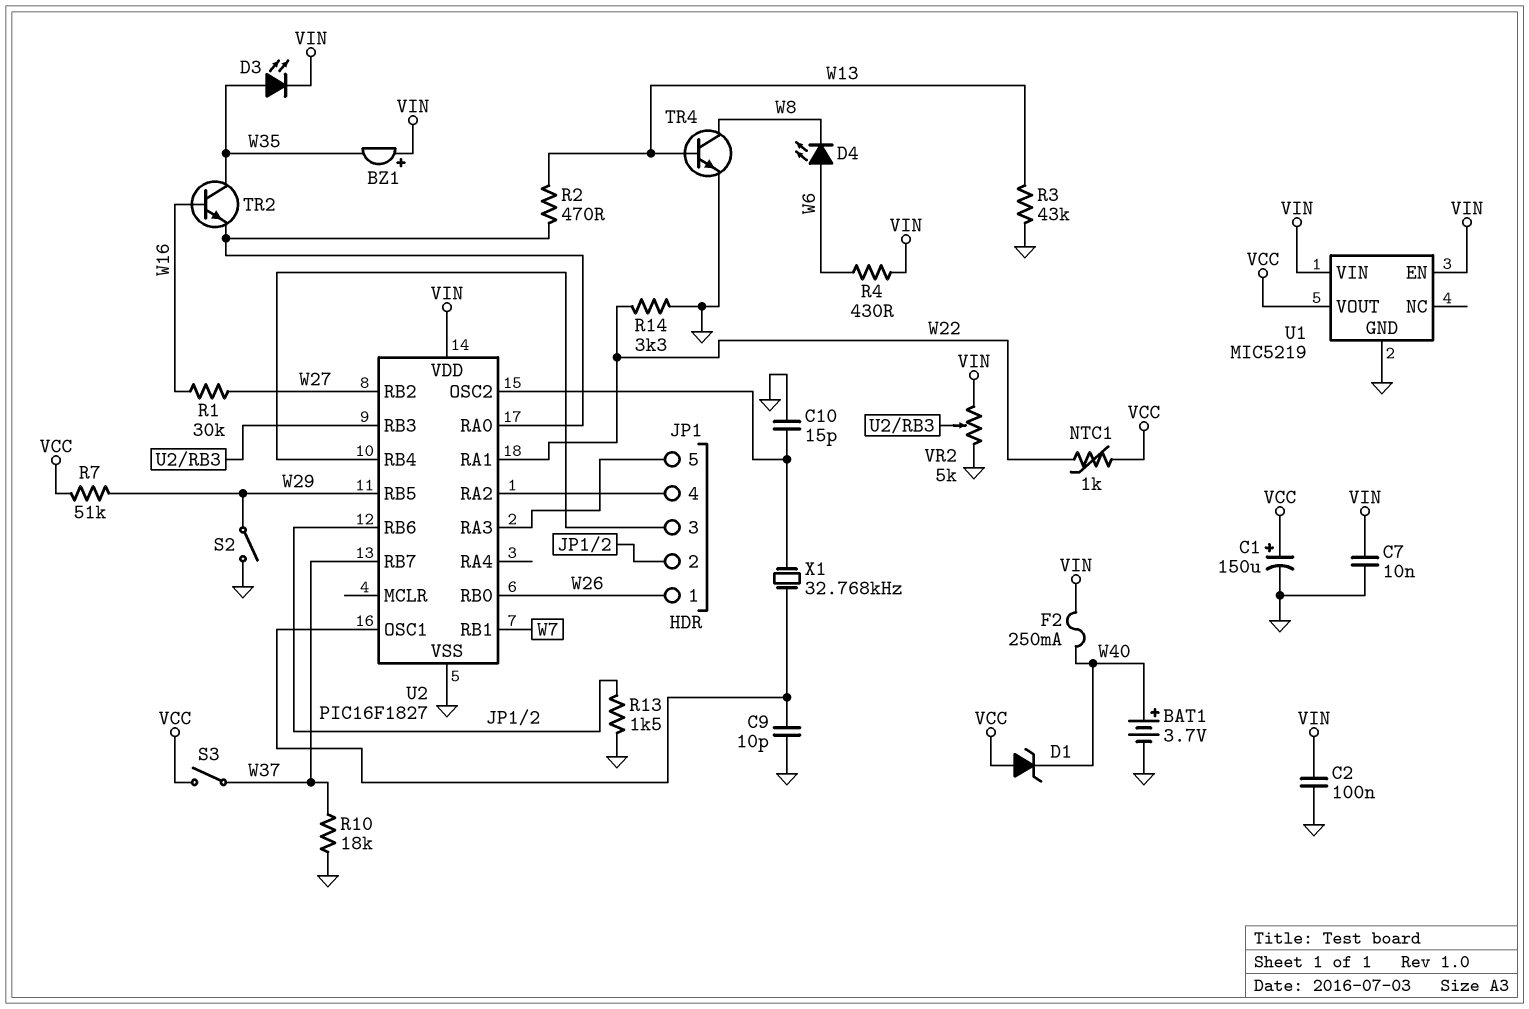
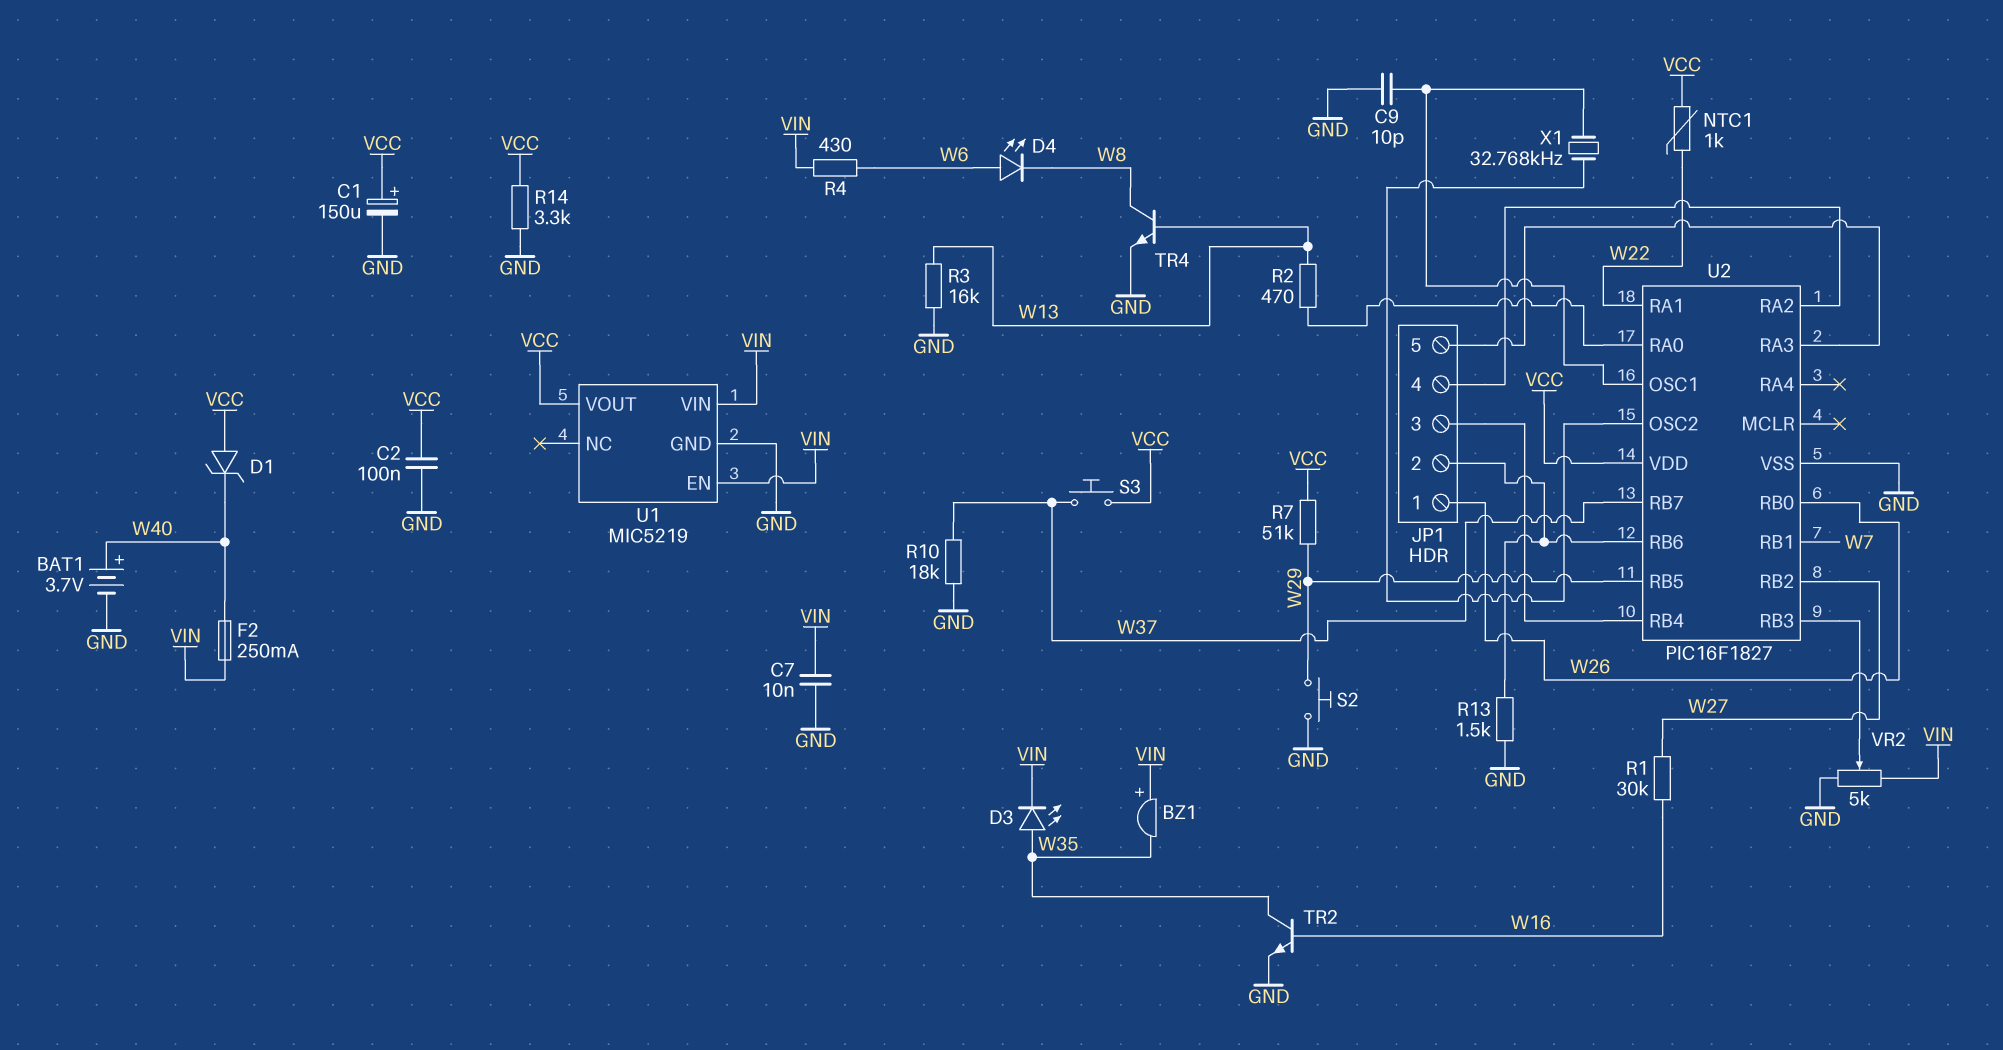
C2: 100nF (GND, VIN) -> 100nF (GND, VCC)
C10: 15pF (GND, U2/OSC2) -> none
R3: 43k (GND, W13) -> 16k (GND, W13)
R14: 3.3k (GND, W22) -> 3.3k (GND, VCC)
S2: switch (GND, W29) -> button (GND, W29)
S3: switch (VCC, W37) -> button (VCC, W37)
TR2: NPN (B W16, C W35, E U2/RA0) -> NPN (B W16, C W35, E GND)
U2 pin VDD: VIN -> VCC

